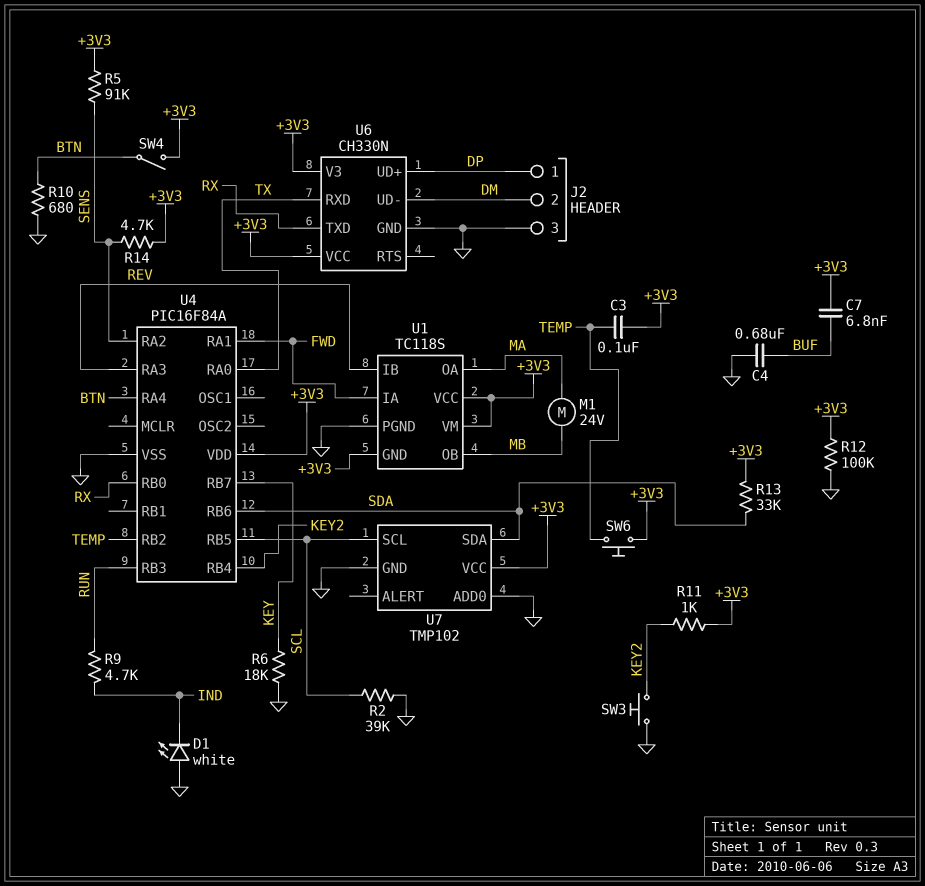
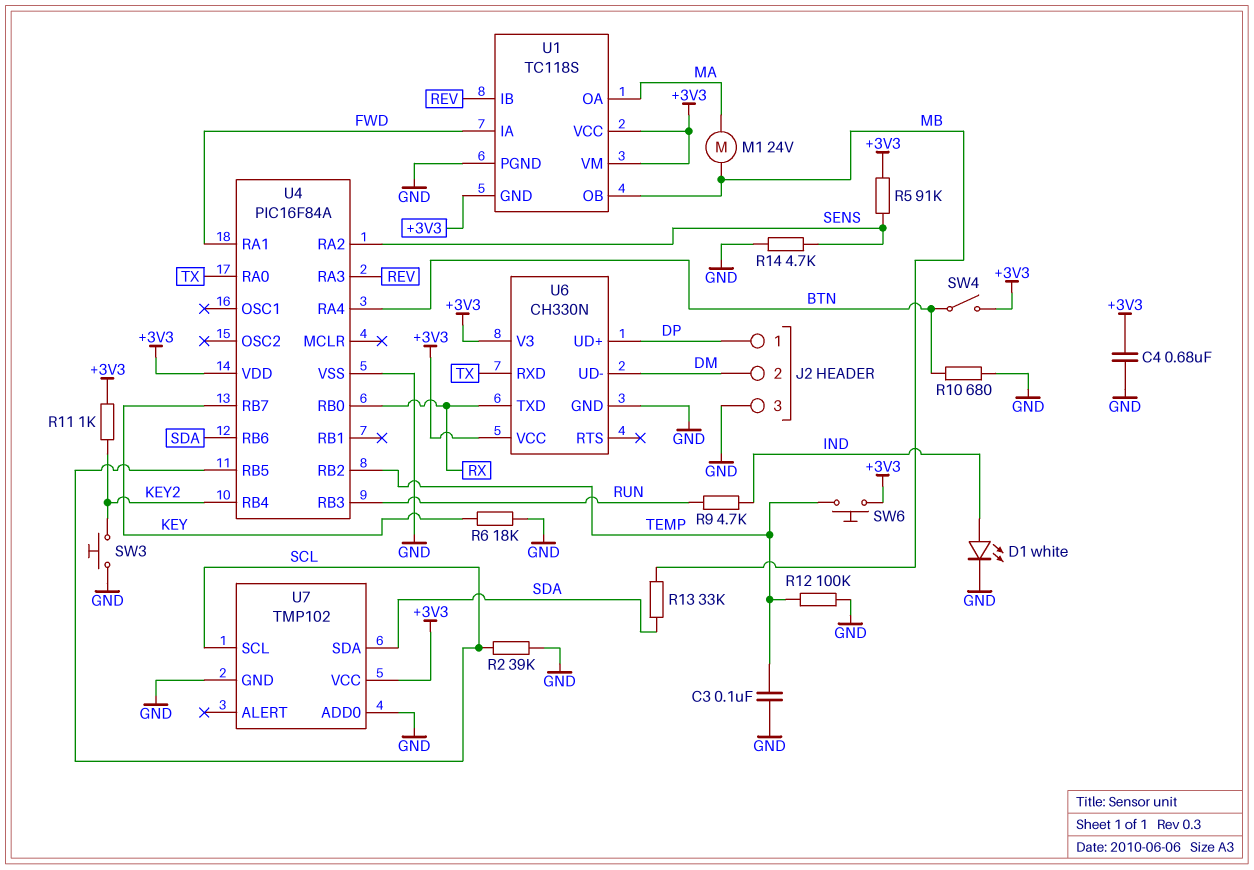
C3: 100nF (+3V3, TEMP) -> 100nF (GND, TEMP)
C4: 680nF (BUF, GND) -> 680nF (+3V3, GND)
C7: 6.8nF (+3V3, BUF) -> none
D1: LED white (A GND, K IND) -> LED white (A IND, K GND)
R12: 100k (+3V3, GND) -> 100k (GND, TEMP)
R13: 33k (+3V3, SDA) -> 33k (MB, SDA)
R14: 4.7k (+3V3, SENS) -> 4.7k (GND, SENS)

